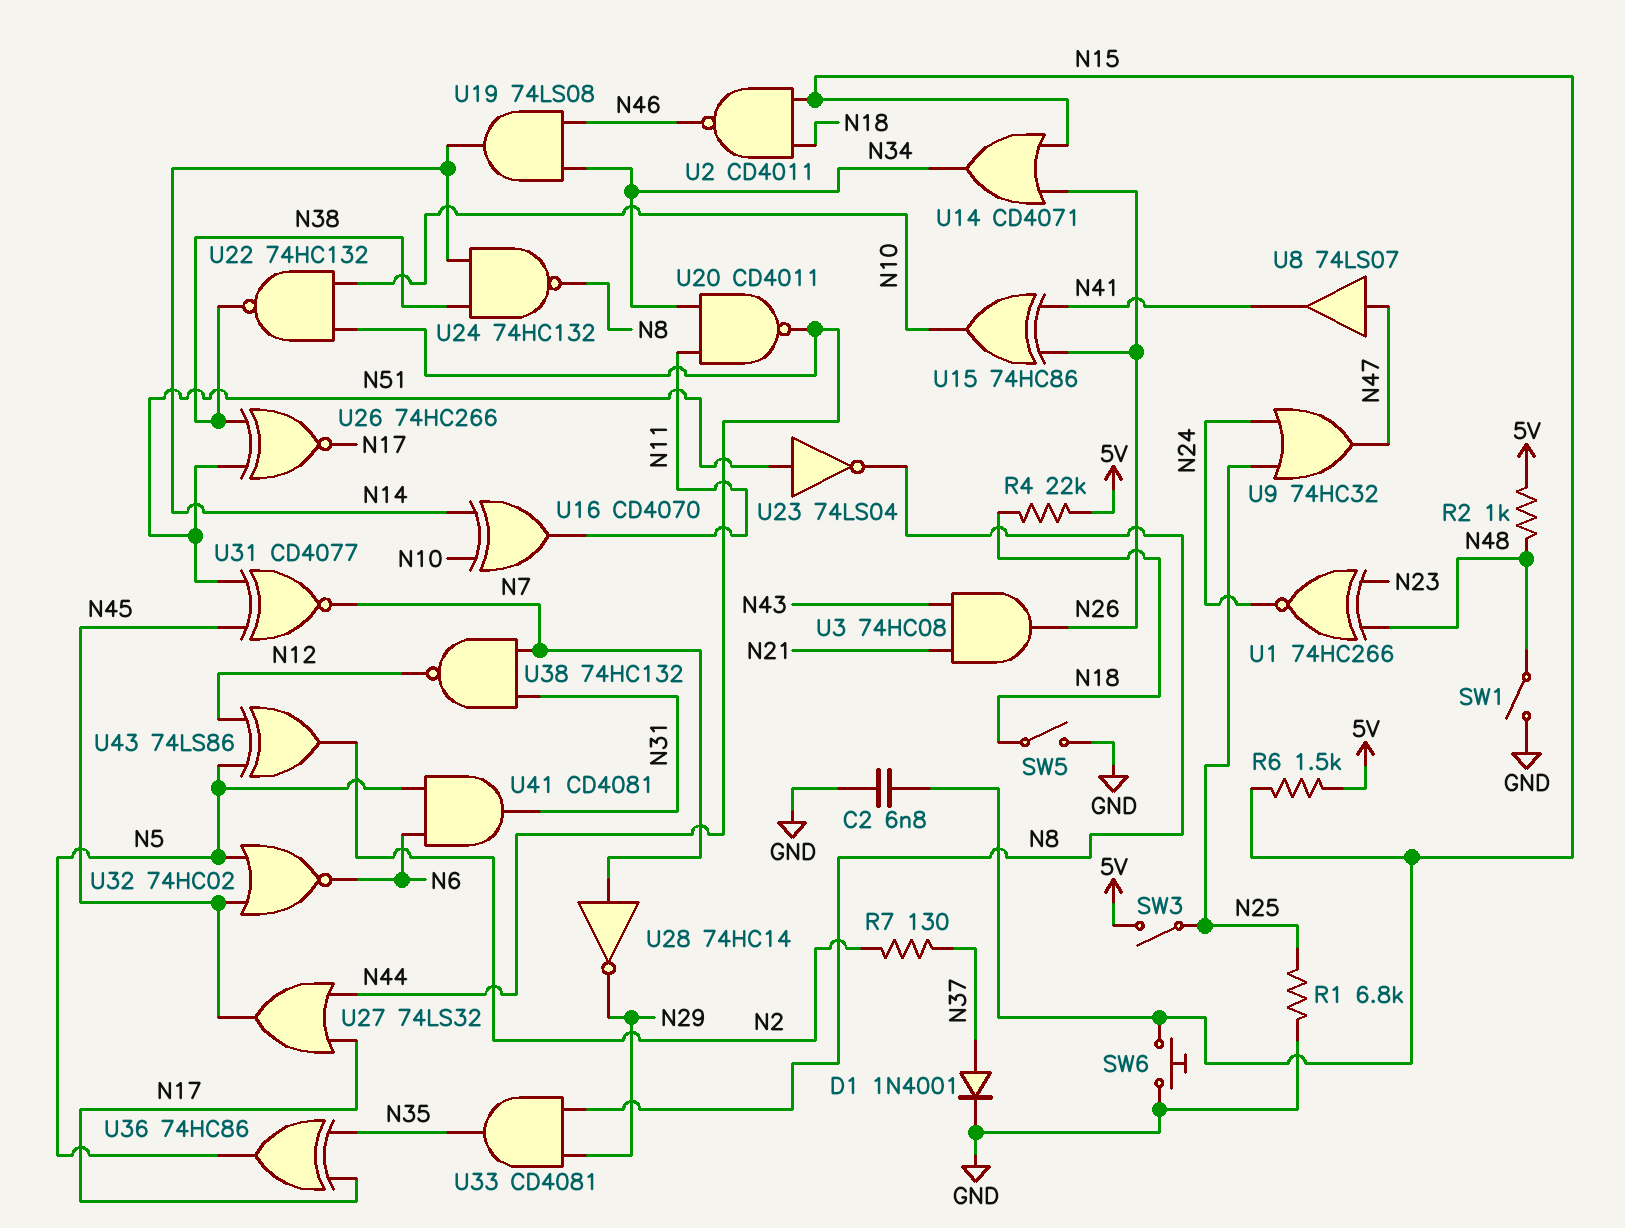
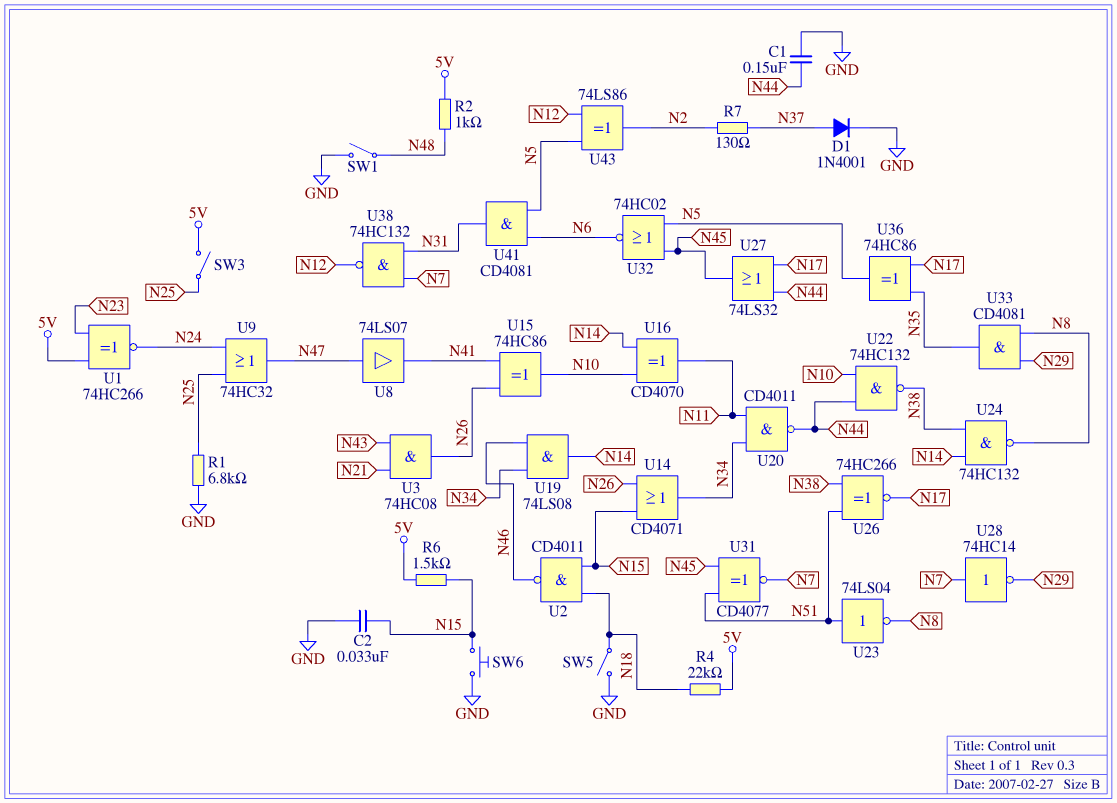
C1: none -> 150nF (GND, N44)
C2: 6.8nF (GND, N15) -> 33nF (GND, N15)
U1: XNOR 74HC266 (in N23, in N48, out N24) -> XNOR 74HC266 (in 5V, in N23, out N24)

